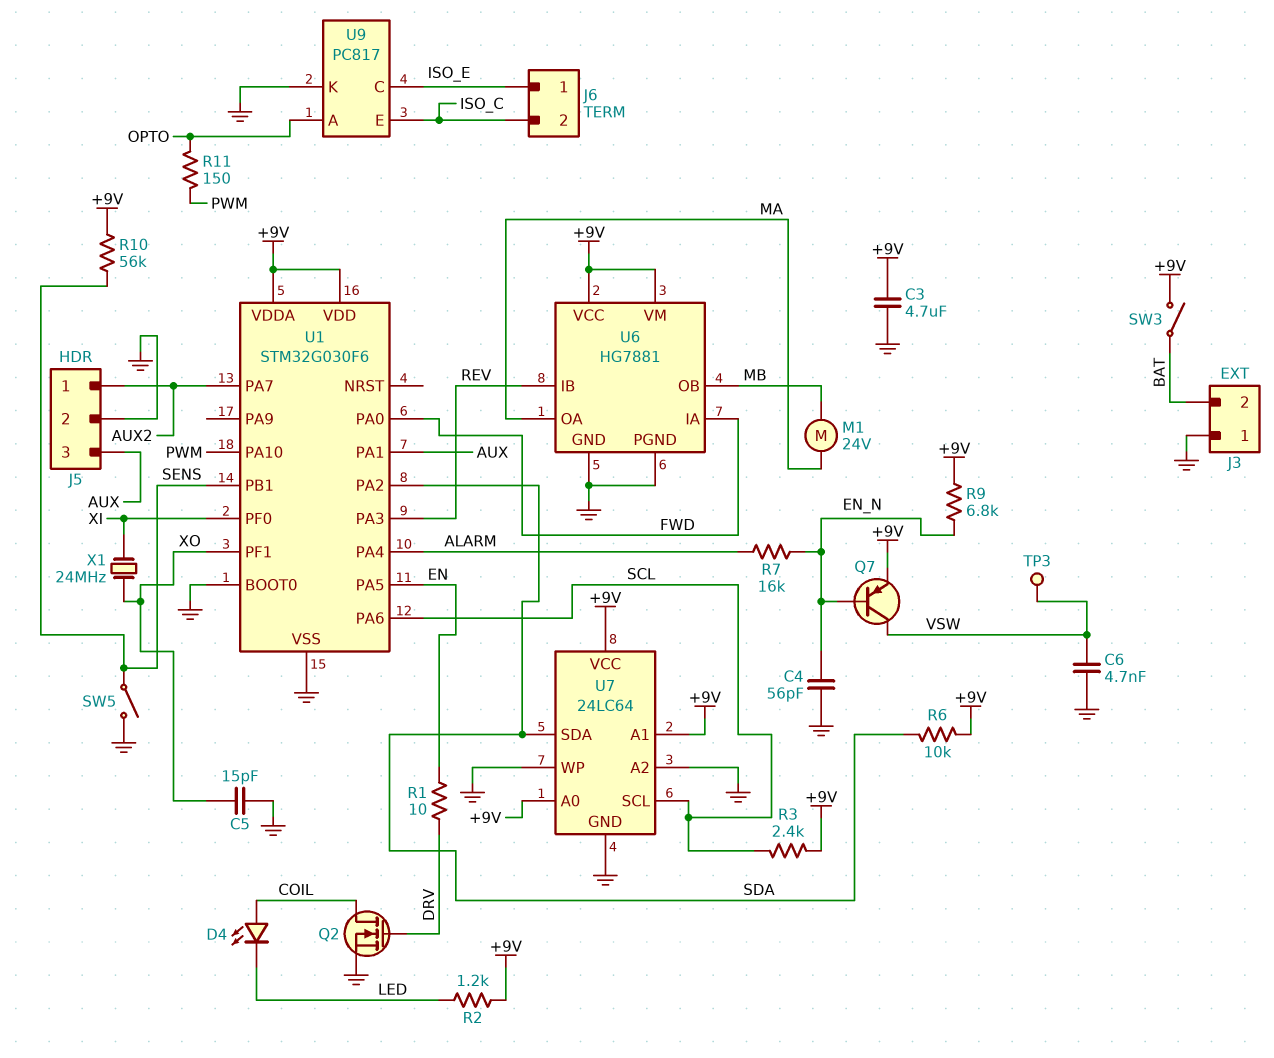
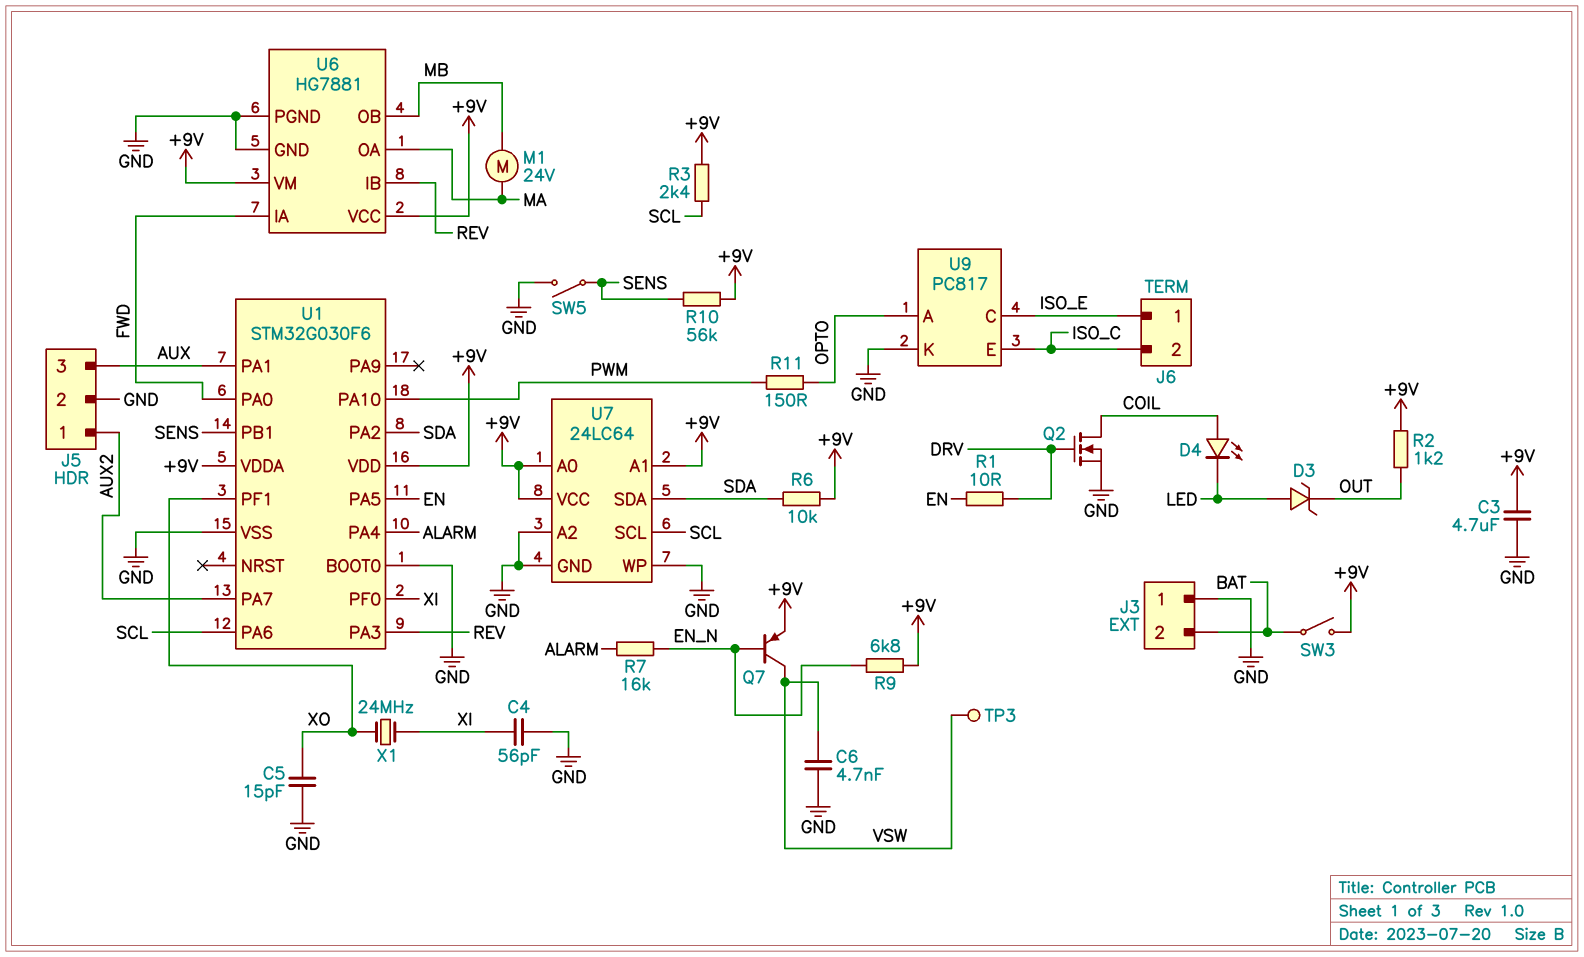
C4: 56pF (EN_N, GND) -> 56pF (GND, XI)
D3: none -> zener (A LED, K OUT)
R2: 1.2k (+9V, LED) -> 1.2k (+9V, OUT)

